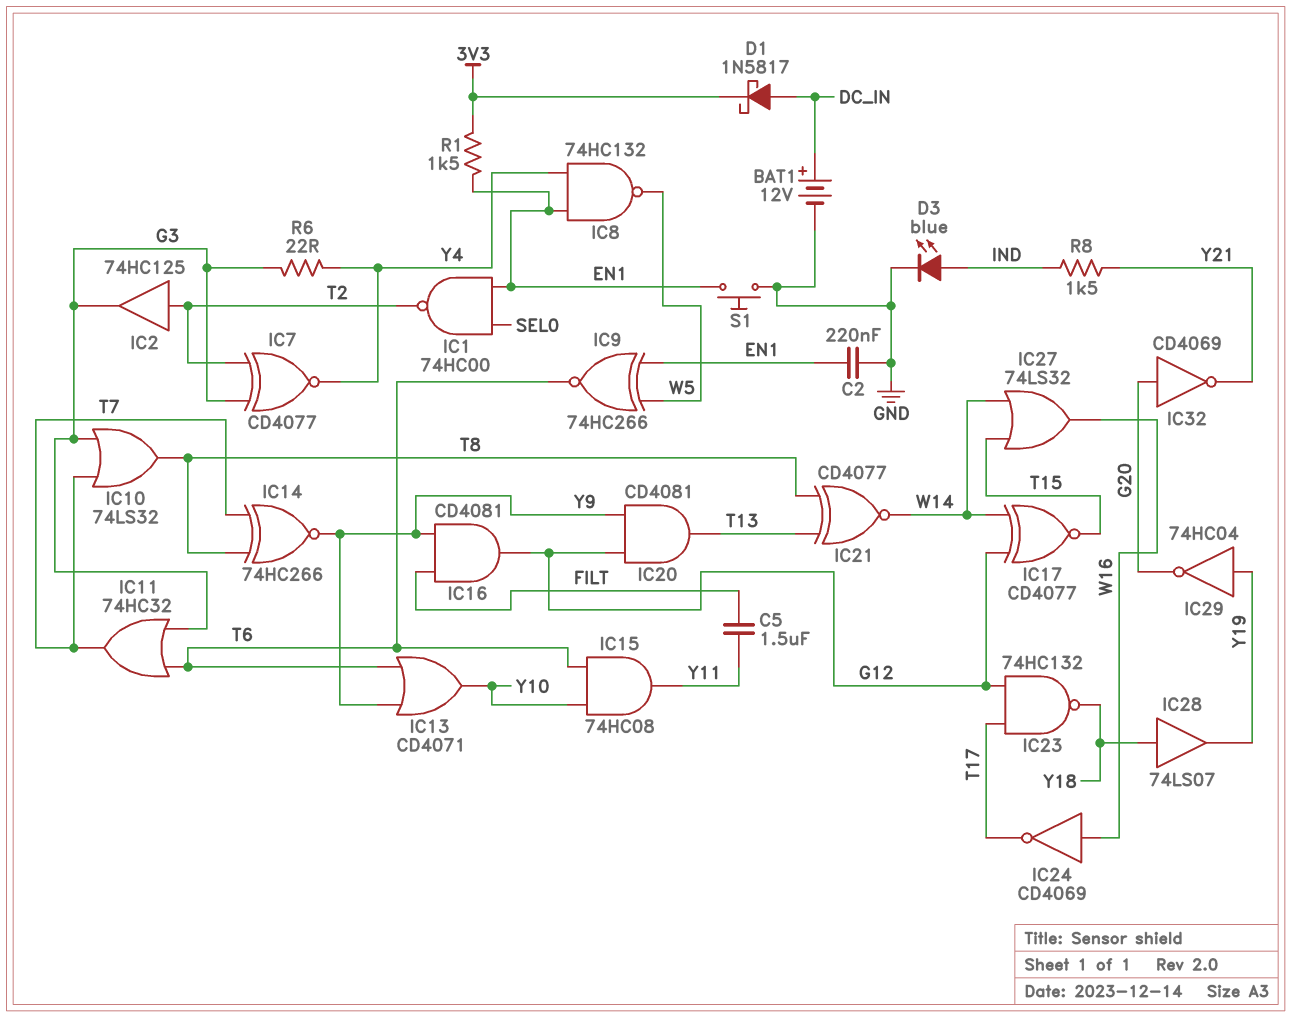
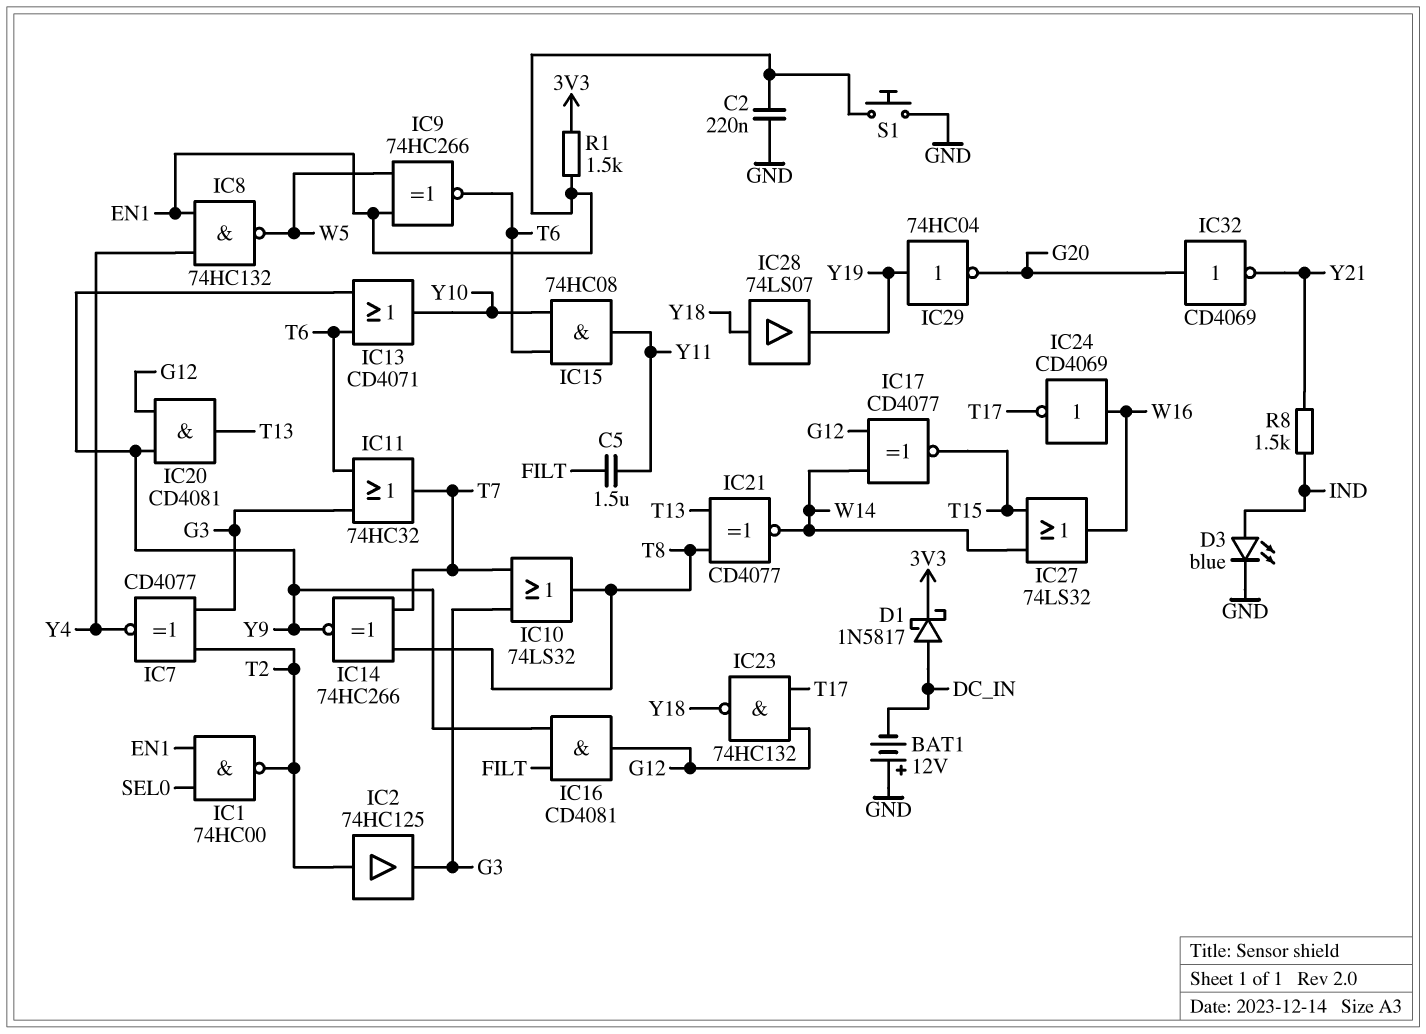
BAT1: 12V (plus DC_IN, minus GND) -> 12V (plus GND, minus DC_IN)
R6: 22 (G3, Y4) -> none

